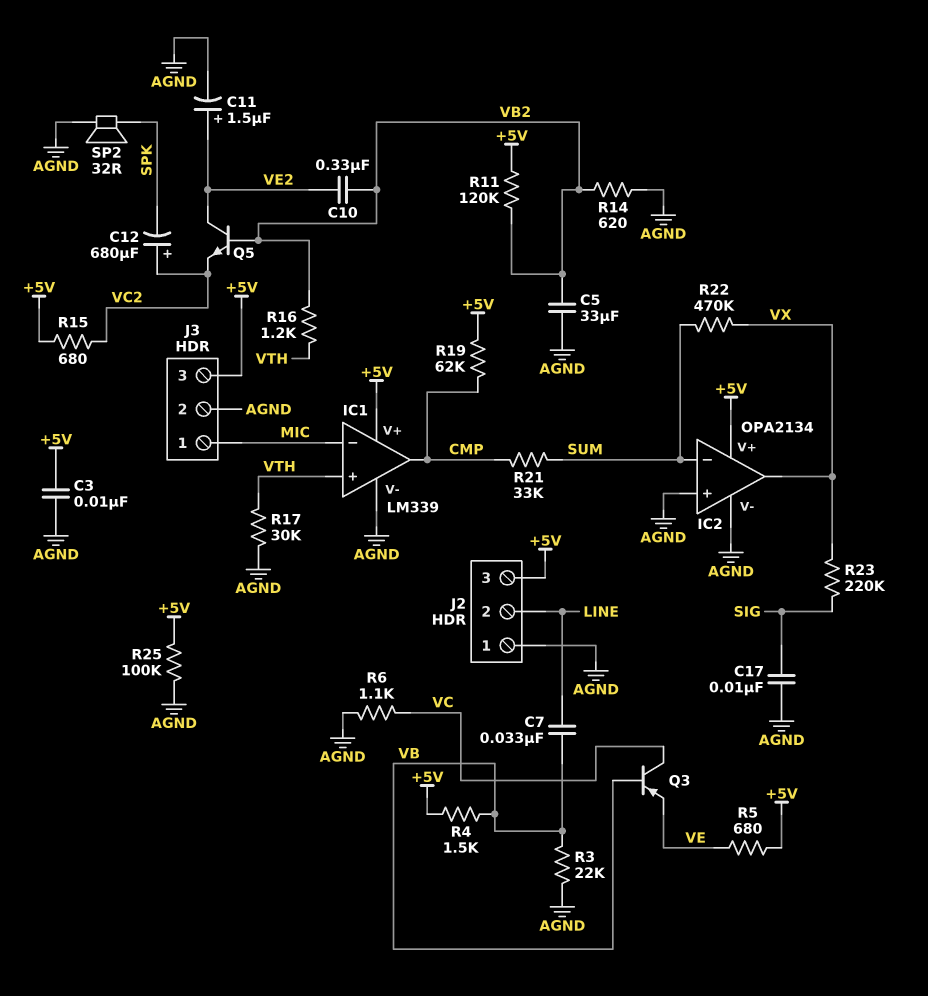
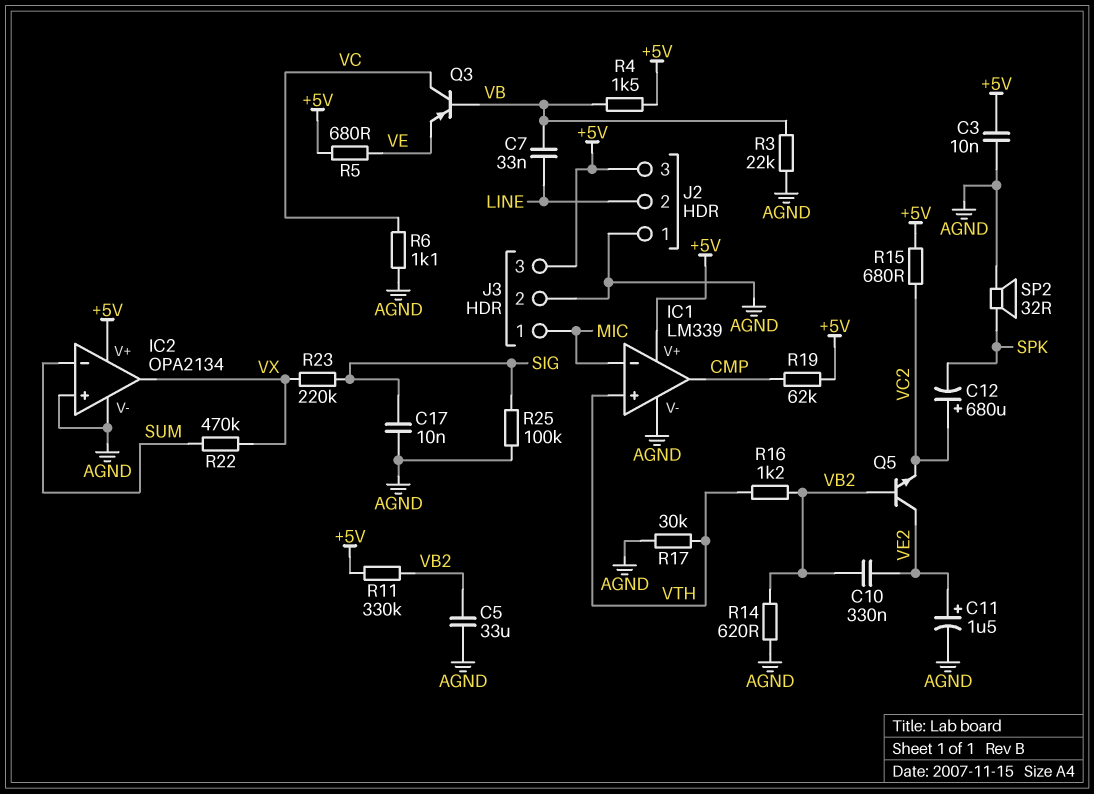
R11: 120k (+5V, VB2) -> 330k (+5V, VB2)
R21: 33k (CMP, SUM) -> none
R25: 100k (+5V, AGND) -> 100k (AGND, SIG)

